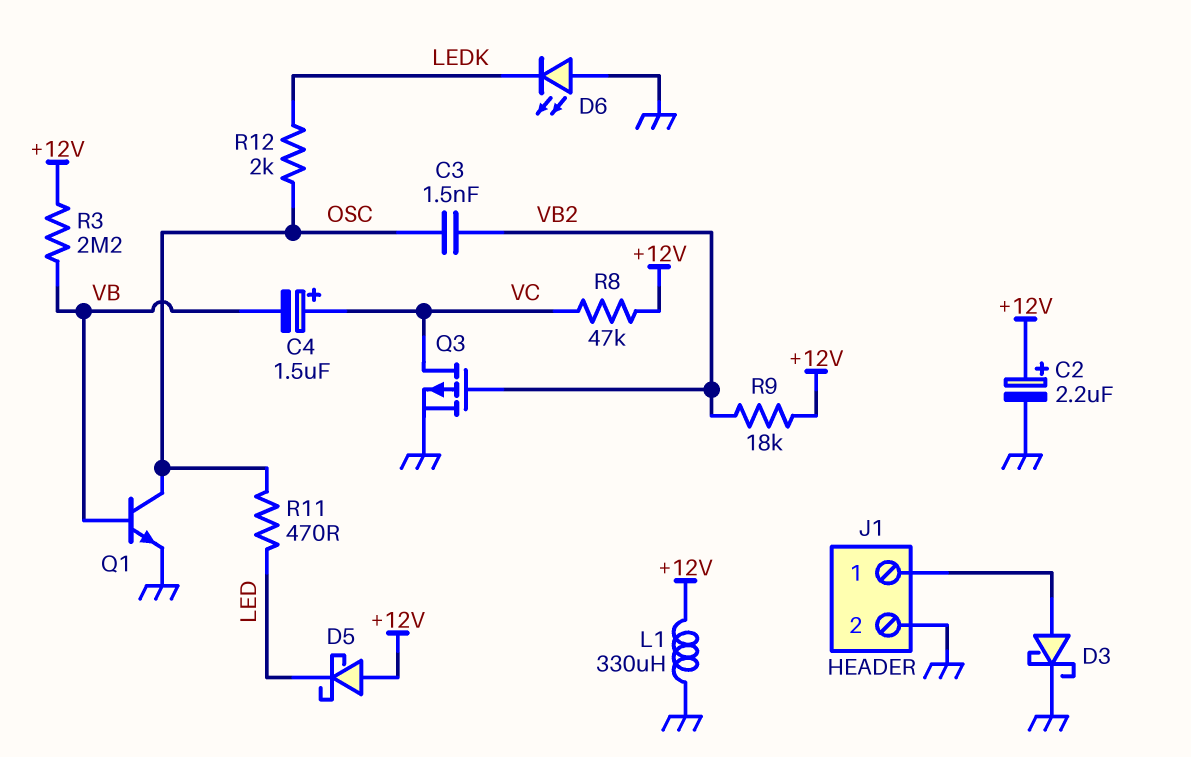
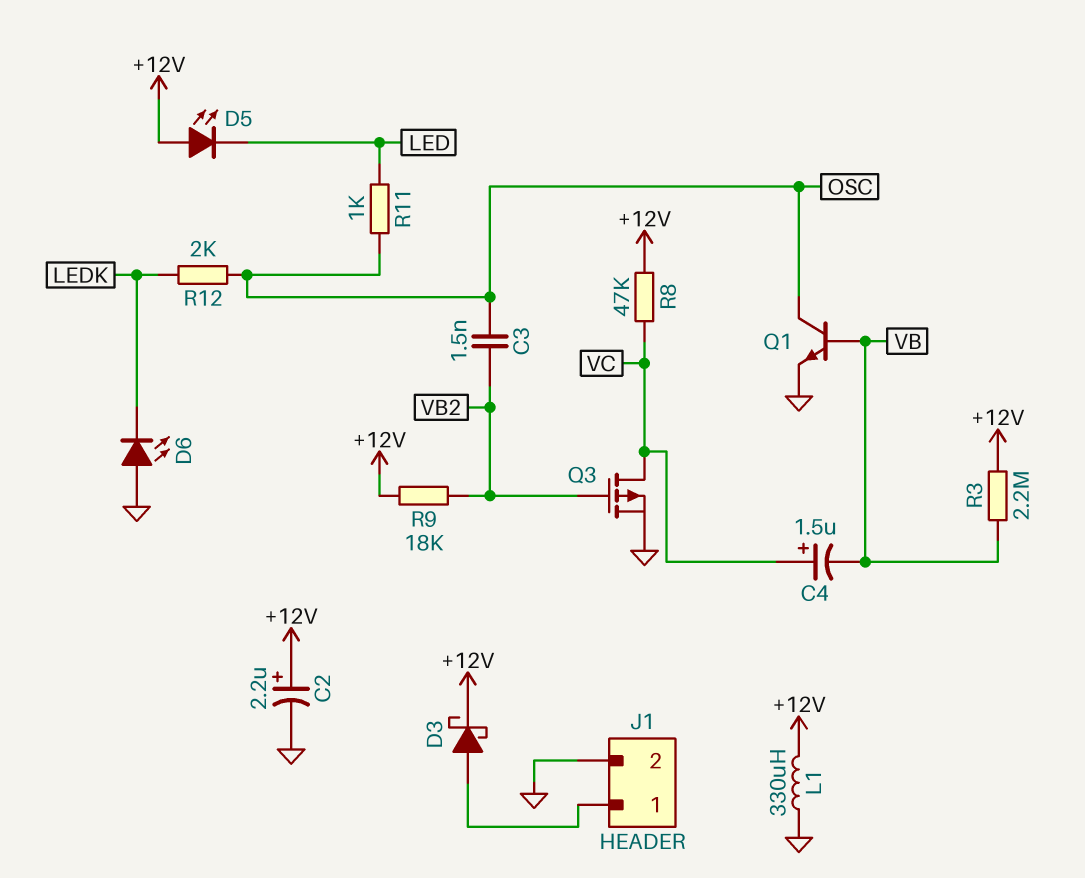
D3: schottky (A J1/1, K GND) -> schottky (A J1/1, K +12V)
D5: schottky (A +12V, K LED) -> LED (A +12V, K LED)
R11: 470 (LED, OSC) -> 1k (LED, OSC)

